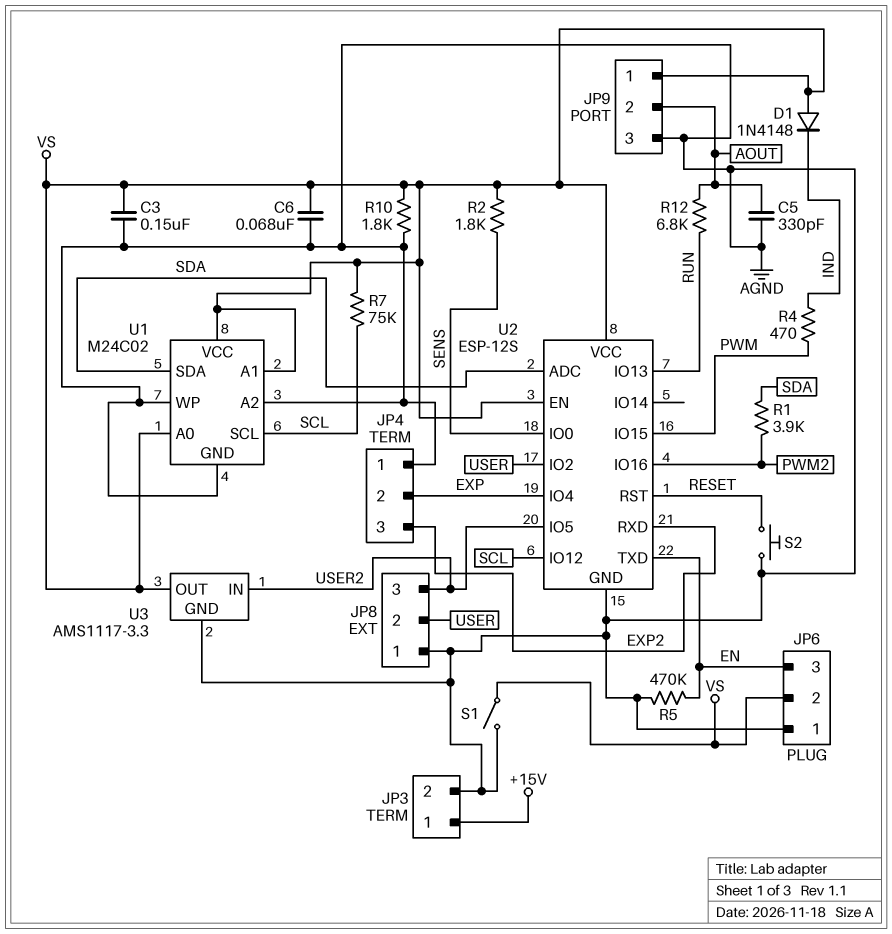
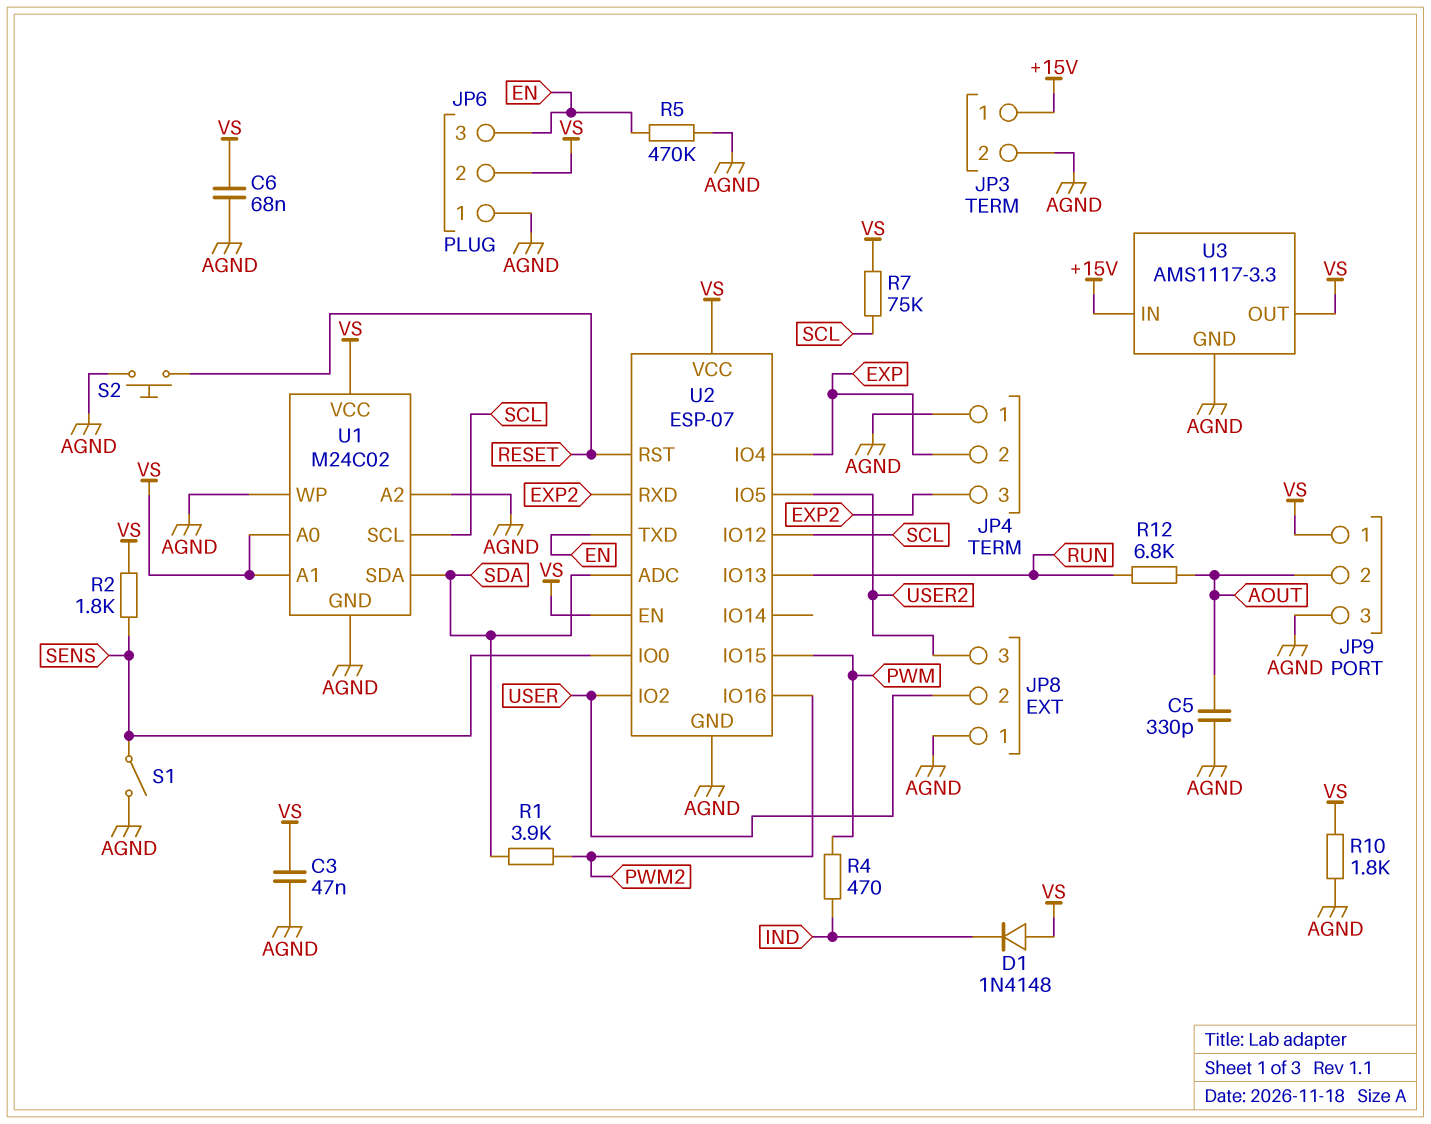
C3: 150nF (AGND, VS) -> 47nF (AGND, VS)
S1: switch (AGND, VS) -> switch (AGND, SENS)
U2: ESP-12S -> ESP-07
U3 pin IN: USER2 -> +15V

